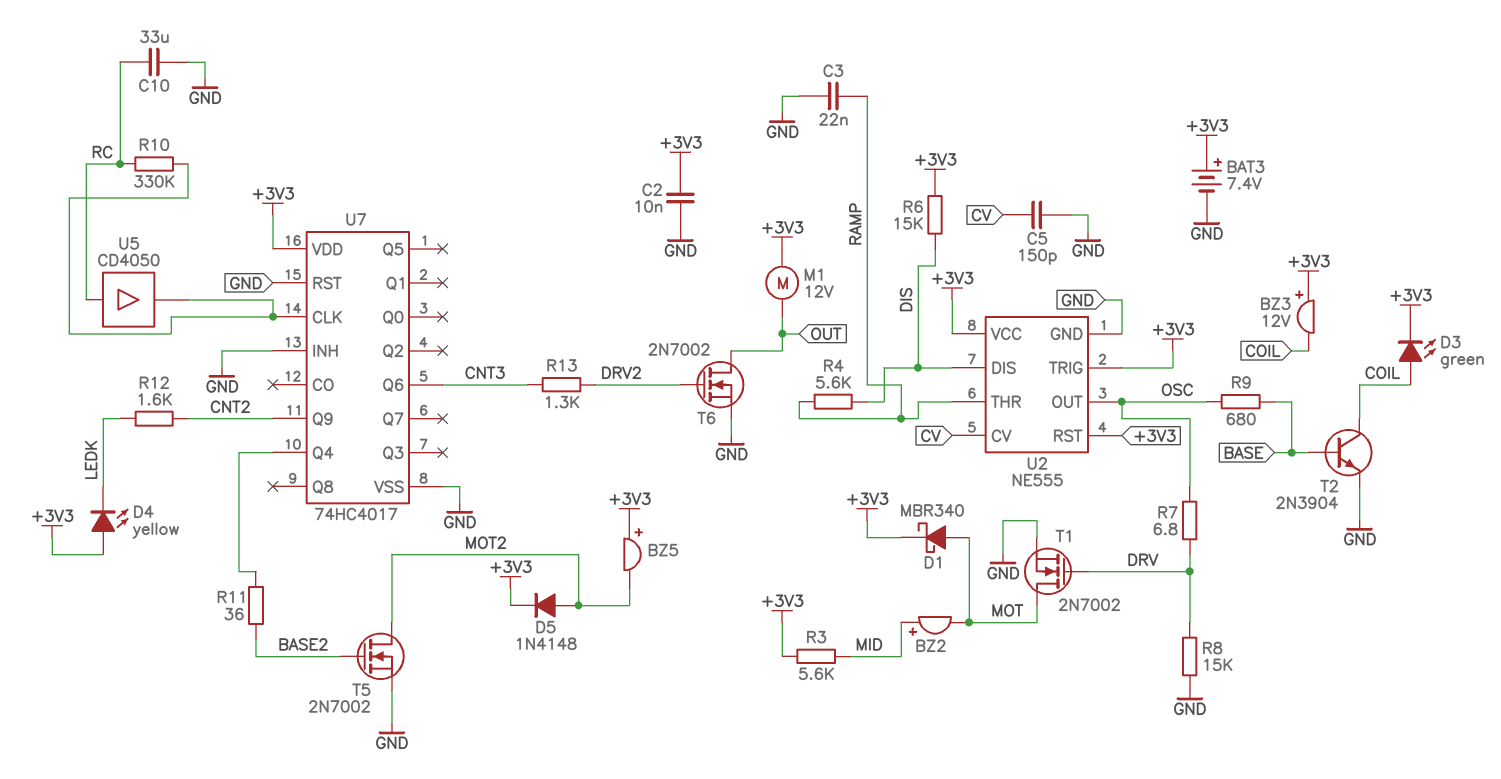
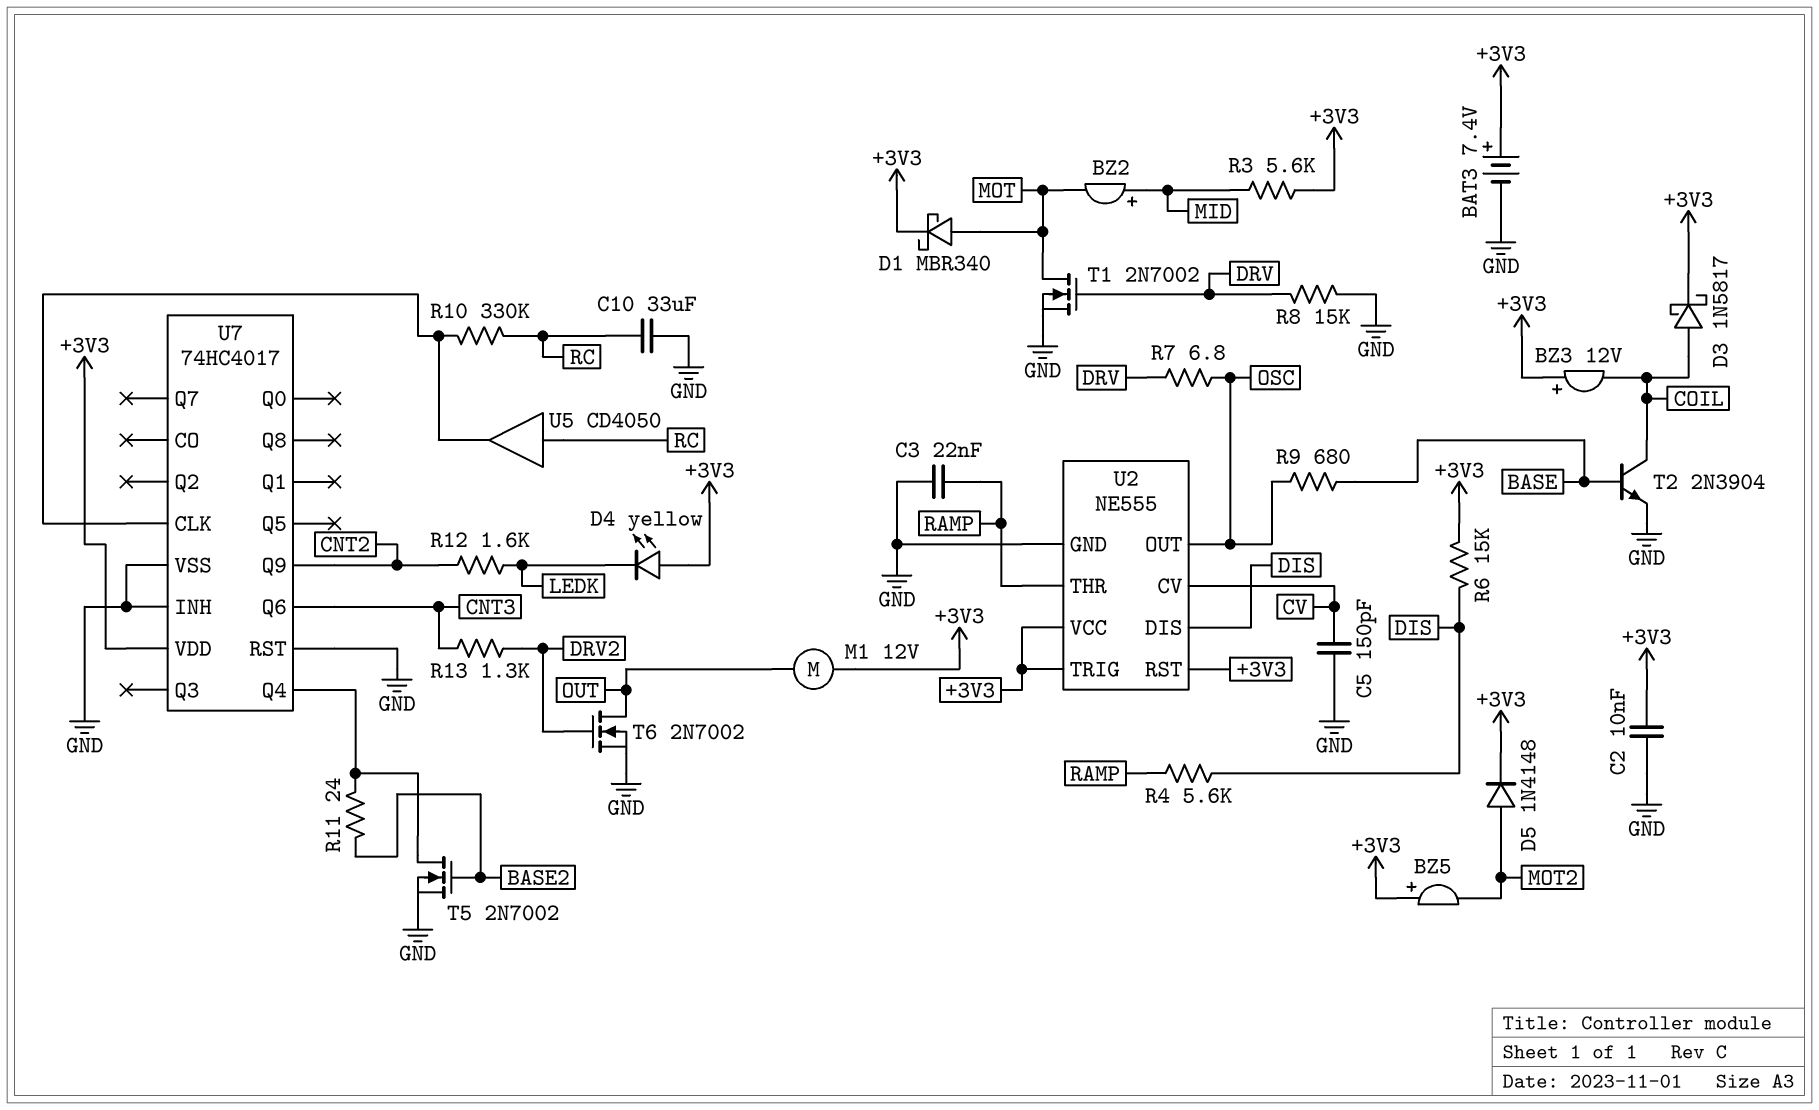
D3: LED green (A COIL, K +3V3) -> schottky 1N5817 (A COIL, K +3V3)
R11: 36 (BASE2, U7/Q4) -> 24 (BASE2, U7/Q4)
T5: NMOS 2N7002 (G BASE2, D MOT2, S GND) -> NMOS 2N7002 (G BASE2, D U7/Q4, S GND)

